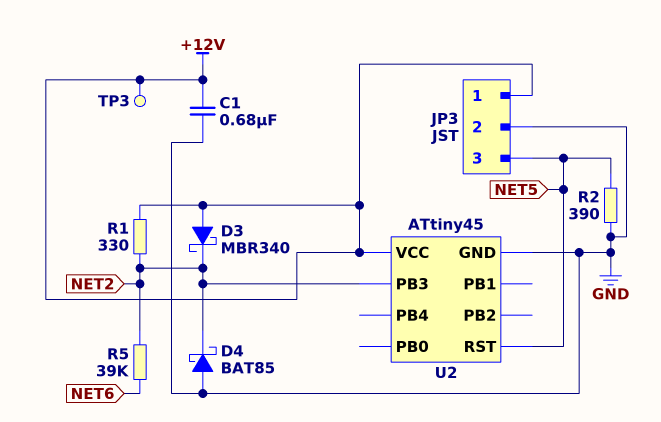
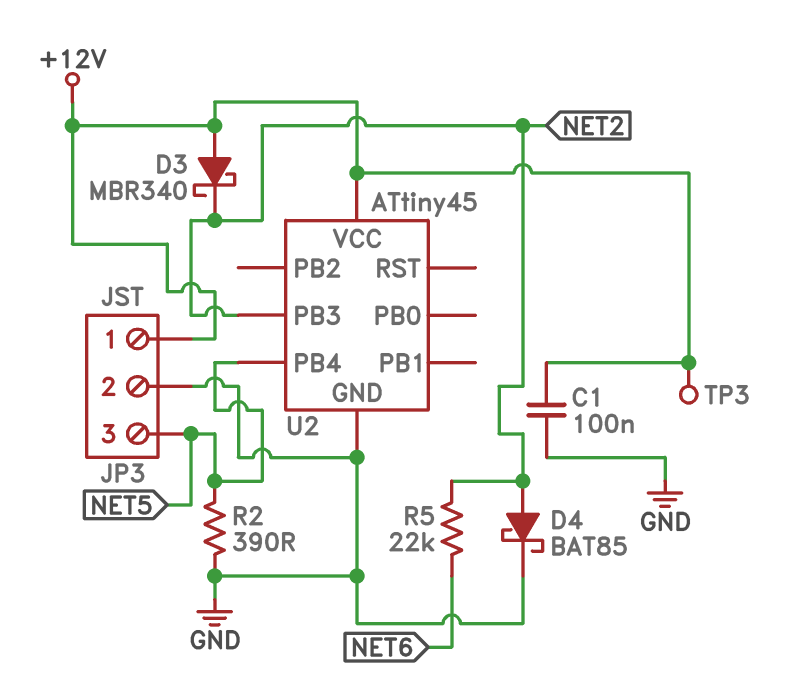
C1: 680nF (+12V, GND) -> 100nF (+12V, GND)
D4: schottky BAT85 (A GND, K NET2) -> schottky BAT85 (A NET2, K GND)
R1: 330 (+12V, NET2) -> none
R5: 39k (NET2, NET6) -> 22k (NET2, NET6)
U2 pin PB4: none -> NET5
U2 pin RST: NET5 -> none

